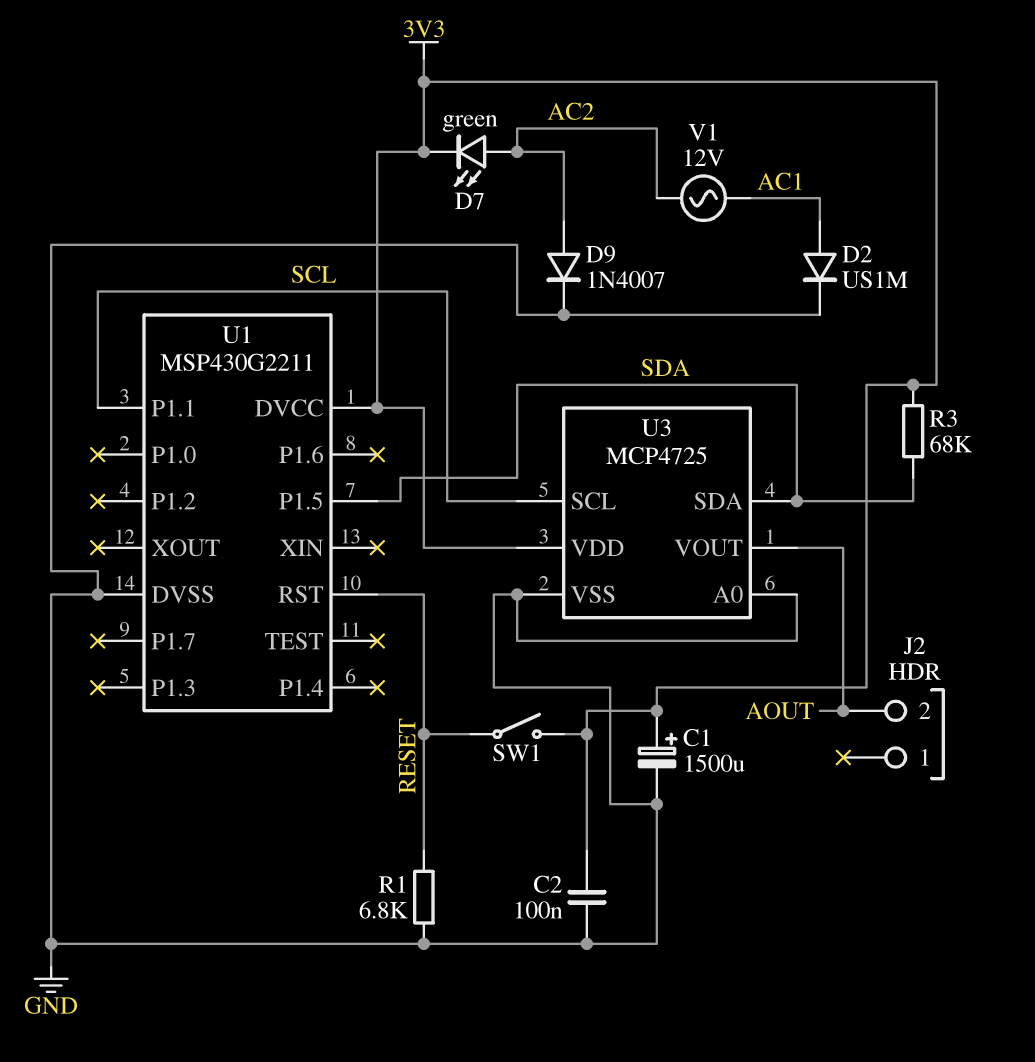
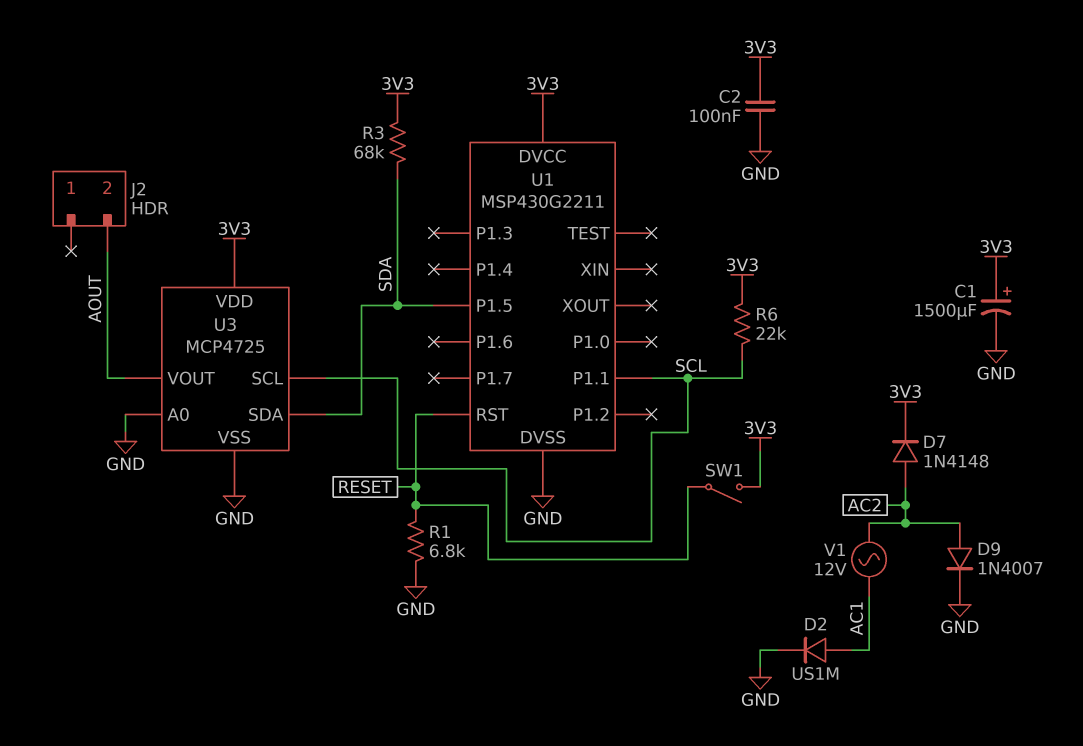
D7: LED green (A AC2, K 3V3) -> diode 1N4148 (A AC2, K 3V3)
R6: none -> 22k (3V3, SCL)

